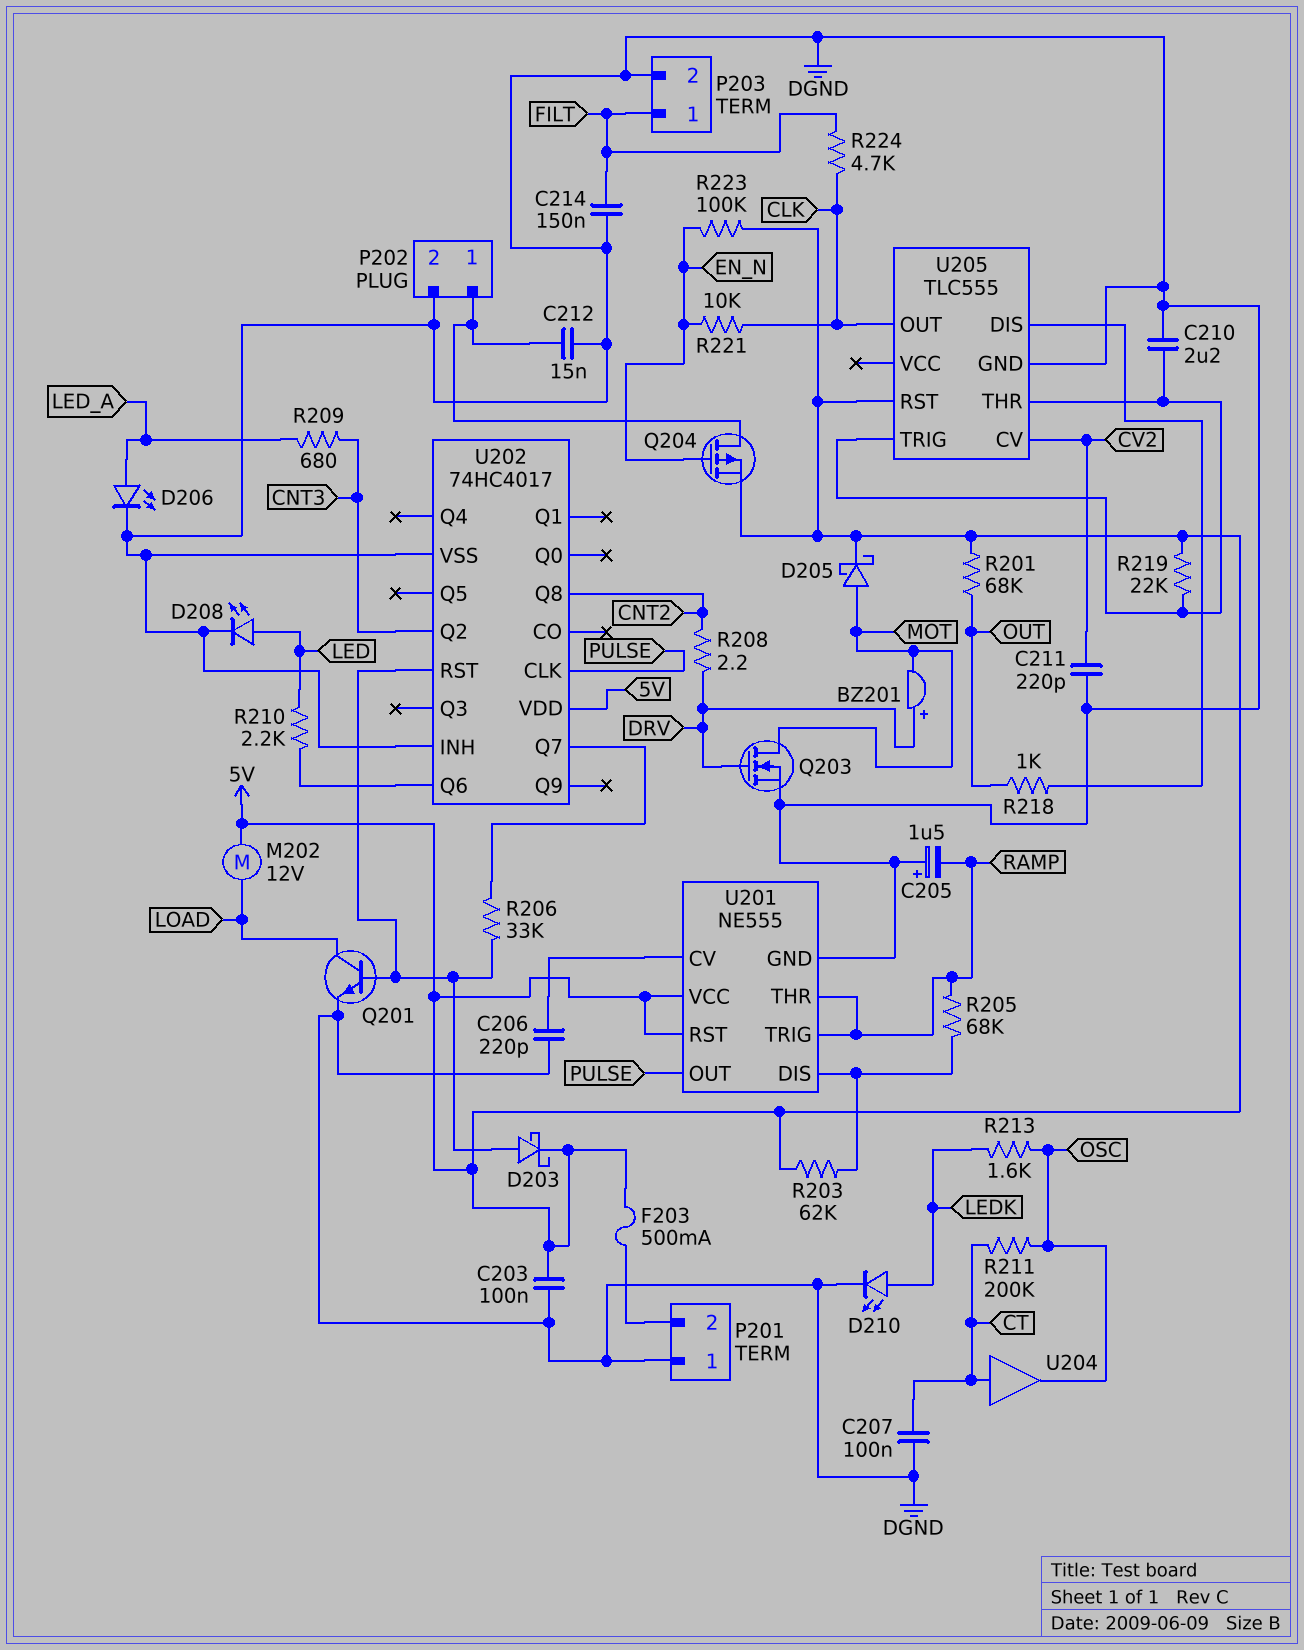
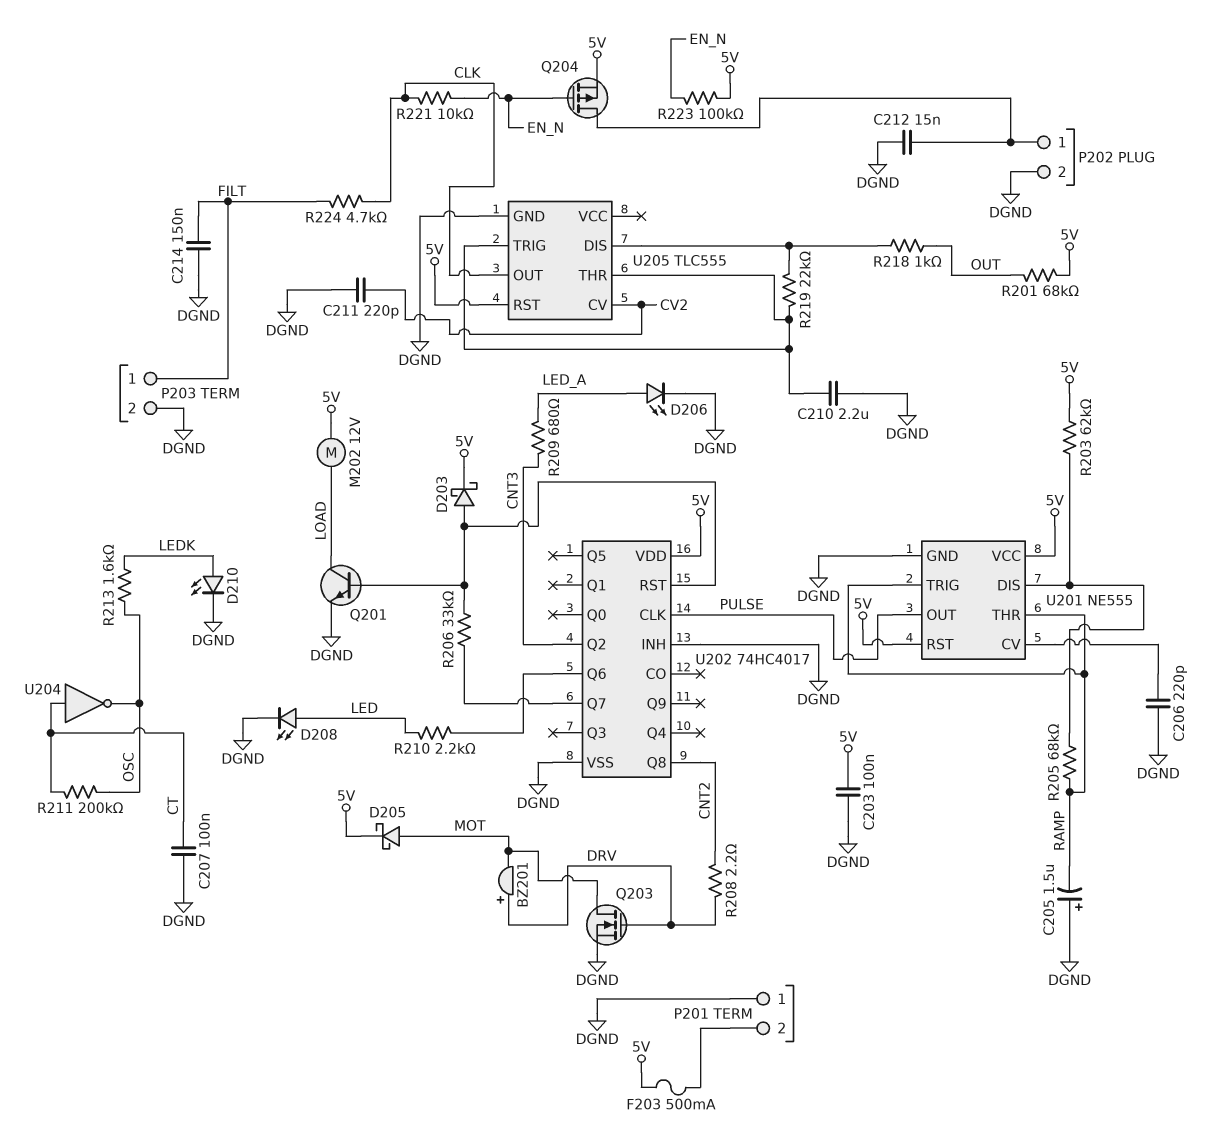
R219: 22k (5V, U205/THR) -> 22k (U205/DIS, U205/THR)
U204: buffer (in CT, out OSC) -> NOT (in CT, out OSC)

